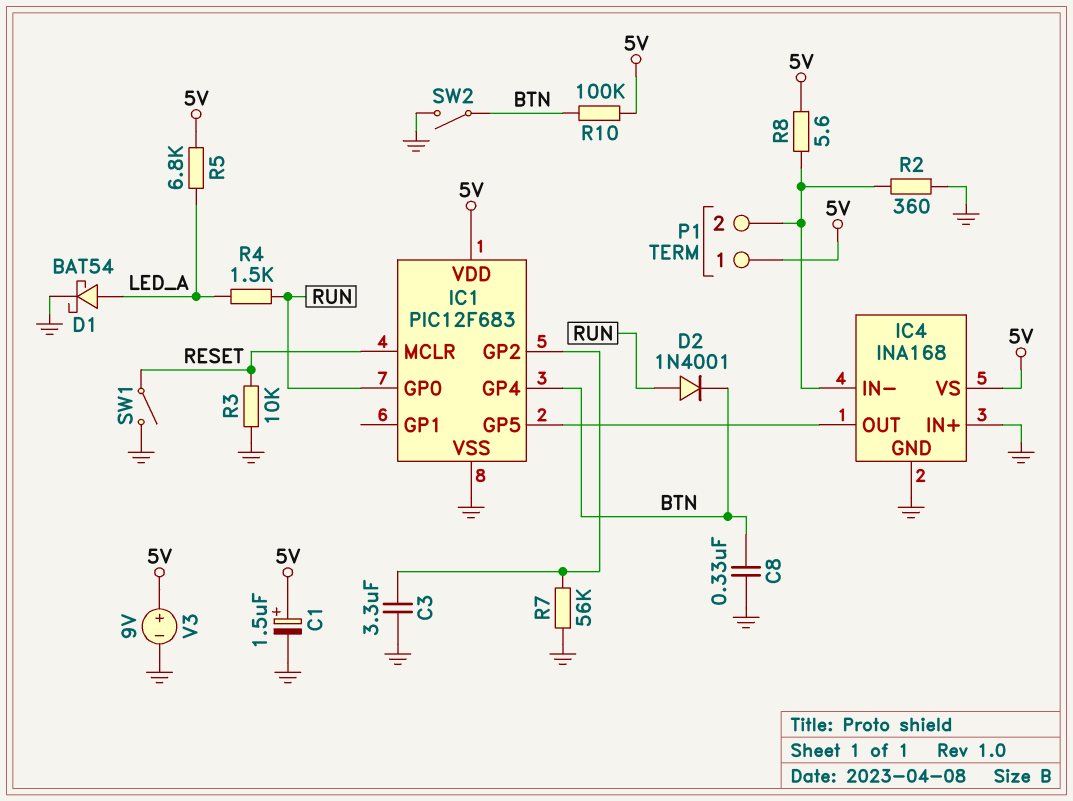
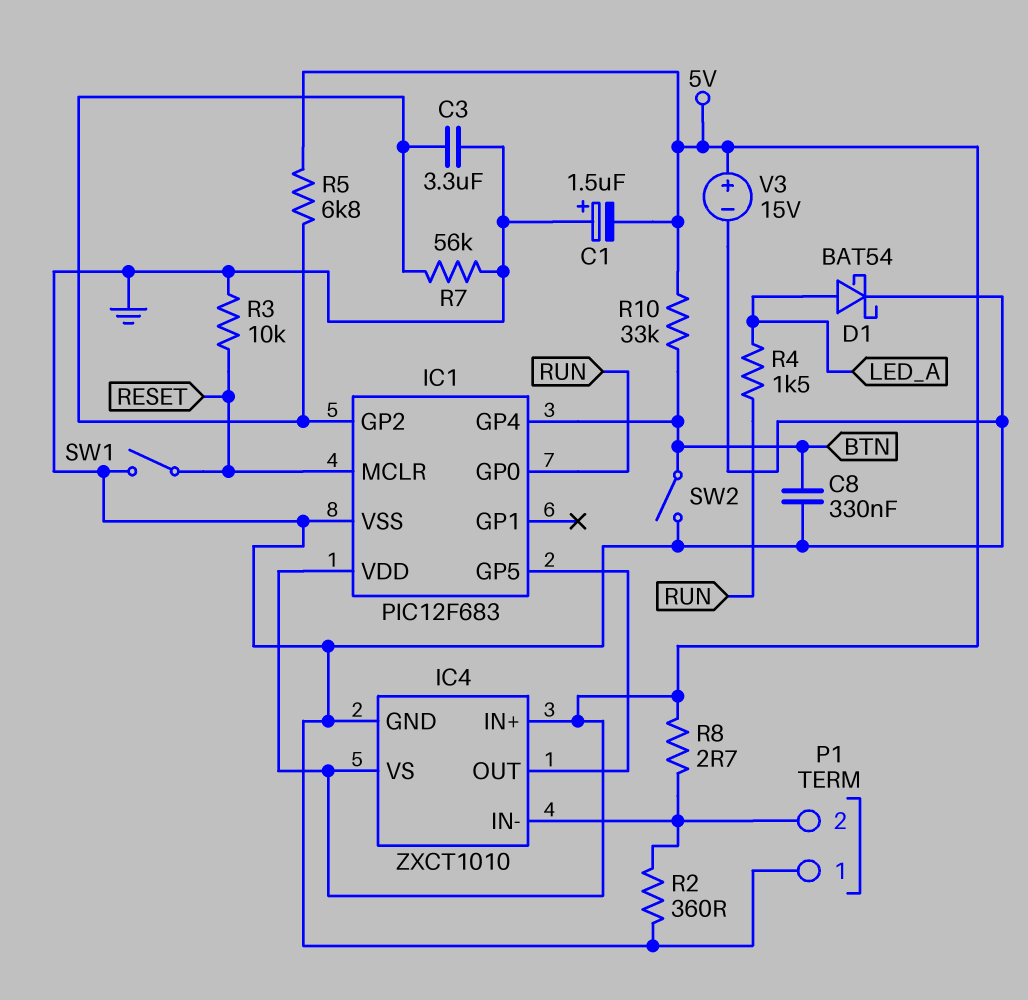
C1: 1.5uF (plus 5V, minus GND) -> 1.5uF (plus GND, minus 5V)
D2: diode 1N4001 (A RUN, K BTN) -> none
IC4: INA168 -> ZXCT1010
IC4 pin IN+: GND -> 5V
P1 pin 1: 5V -> GND
R5: 6.8k (5V, LED_A) -> 6.8k (5V, IC1/GP2)
R8: 5.6 (5V, IC4/IN-) -> 2.7 (5V, IC4/IN-)
R10: 100k (5V, BTN) -> 33k (5V, BTN)
V3: 9V (plus 5V, minus GND) -> 15V (plus 5V, minus GND)

